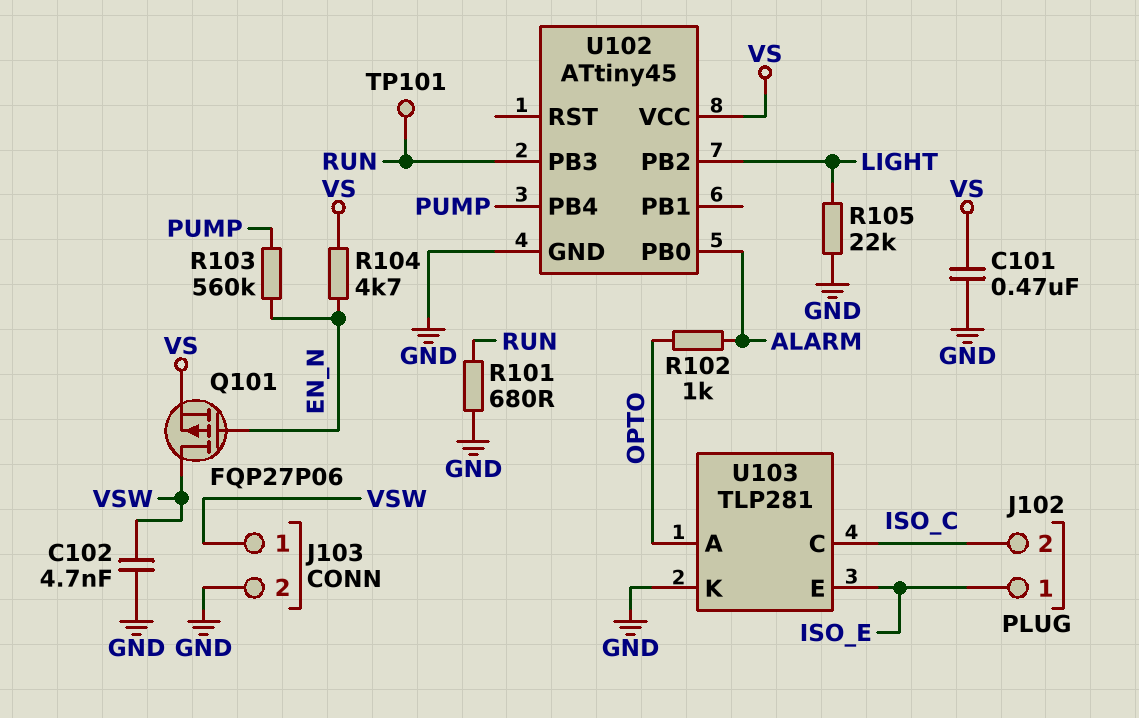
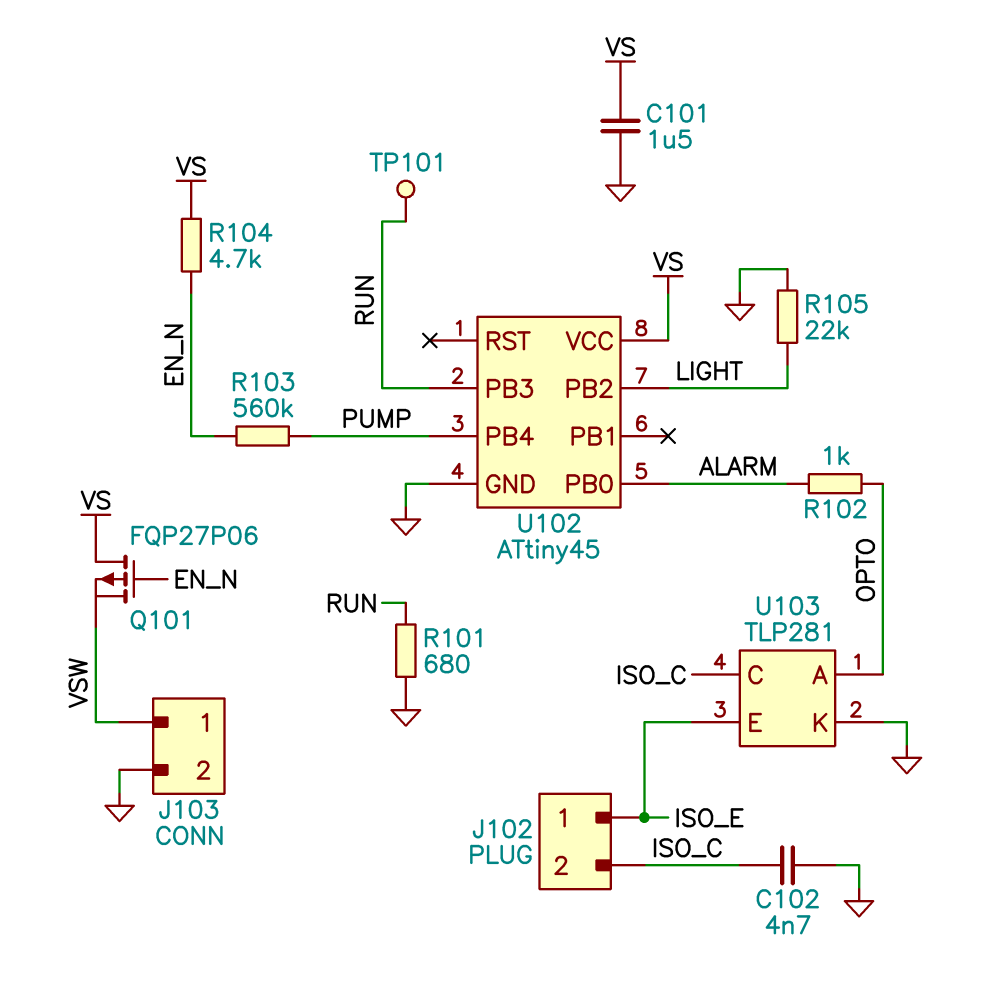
C101: 470nF (GND, VS) -> 1.5uF (GND, VS)
C102: 4.7nF (GND, VSW) -> 4.7nF (GND, ISO_C)
Q101: PMOS FQP27P06 (G EN_N, D VSW, S VS) -> PMOS FQP27P06 (G EN_N, D VS, S VSW)

